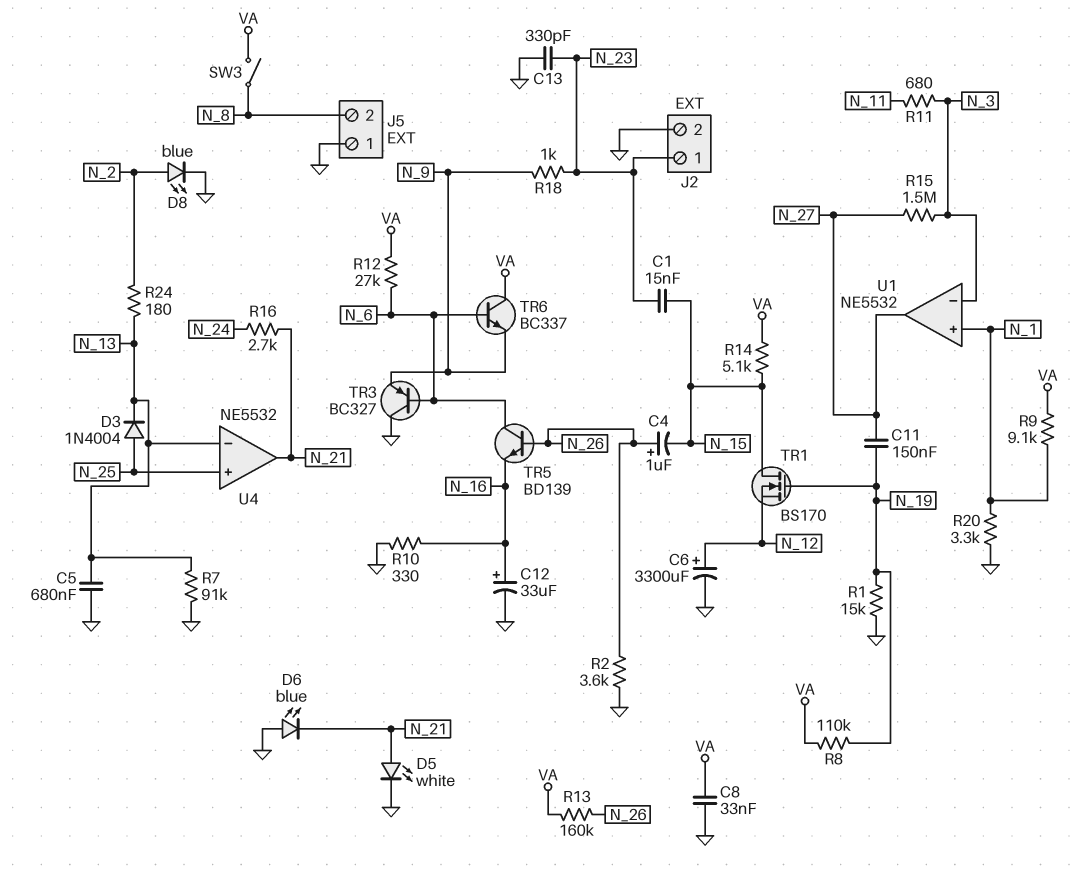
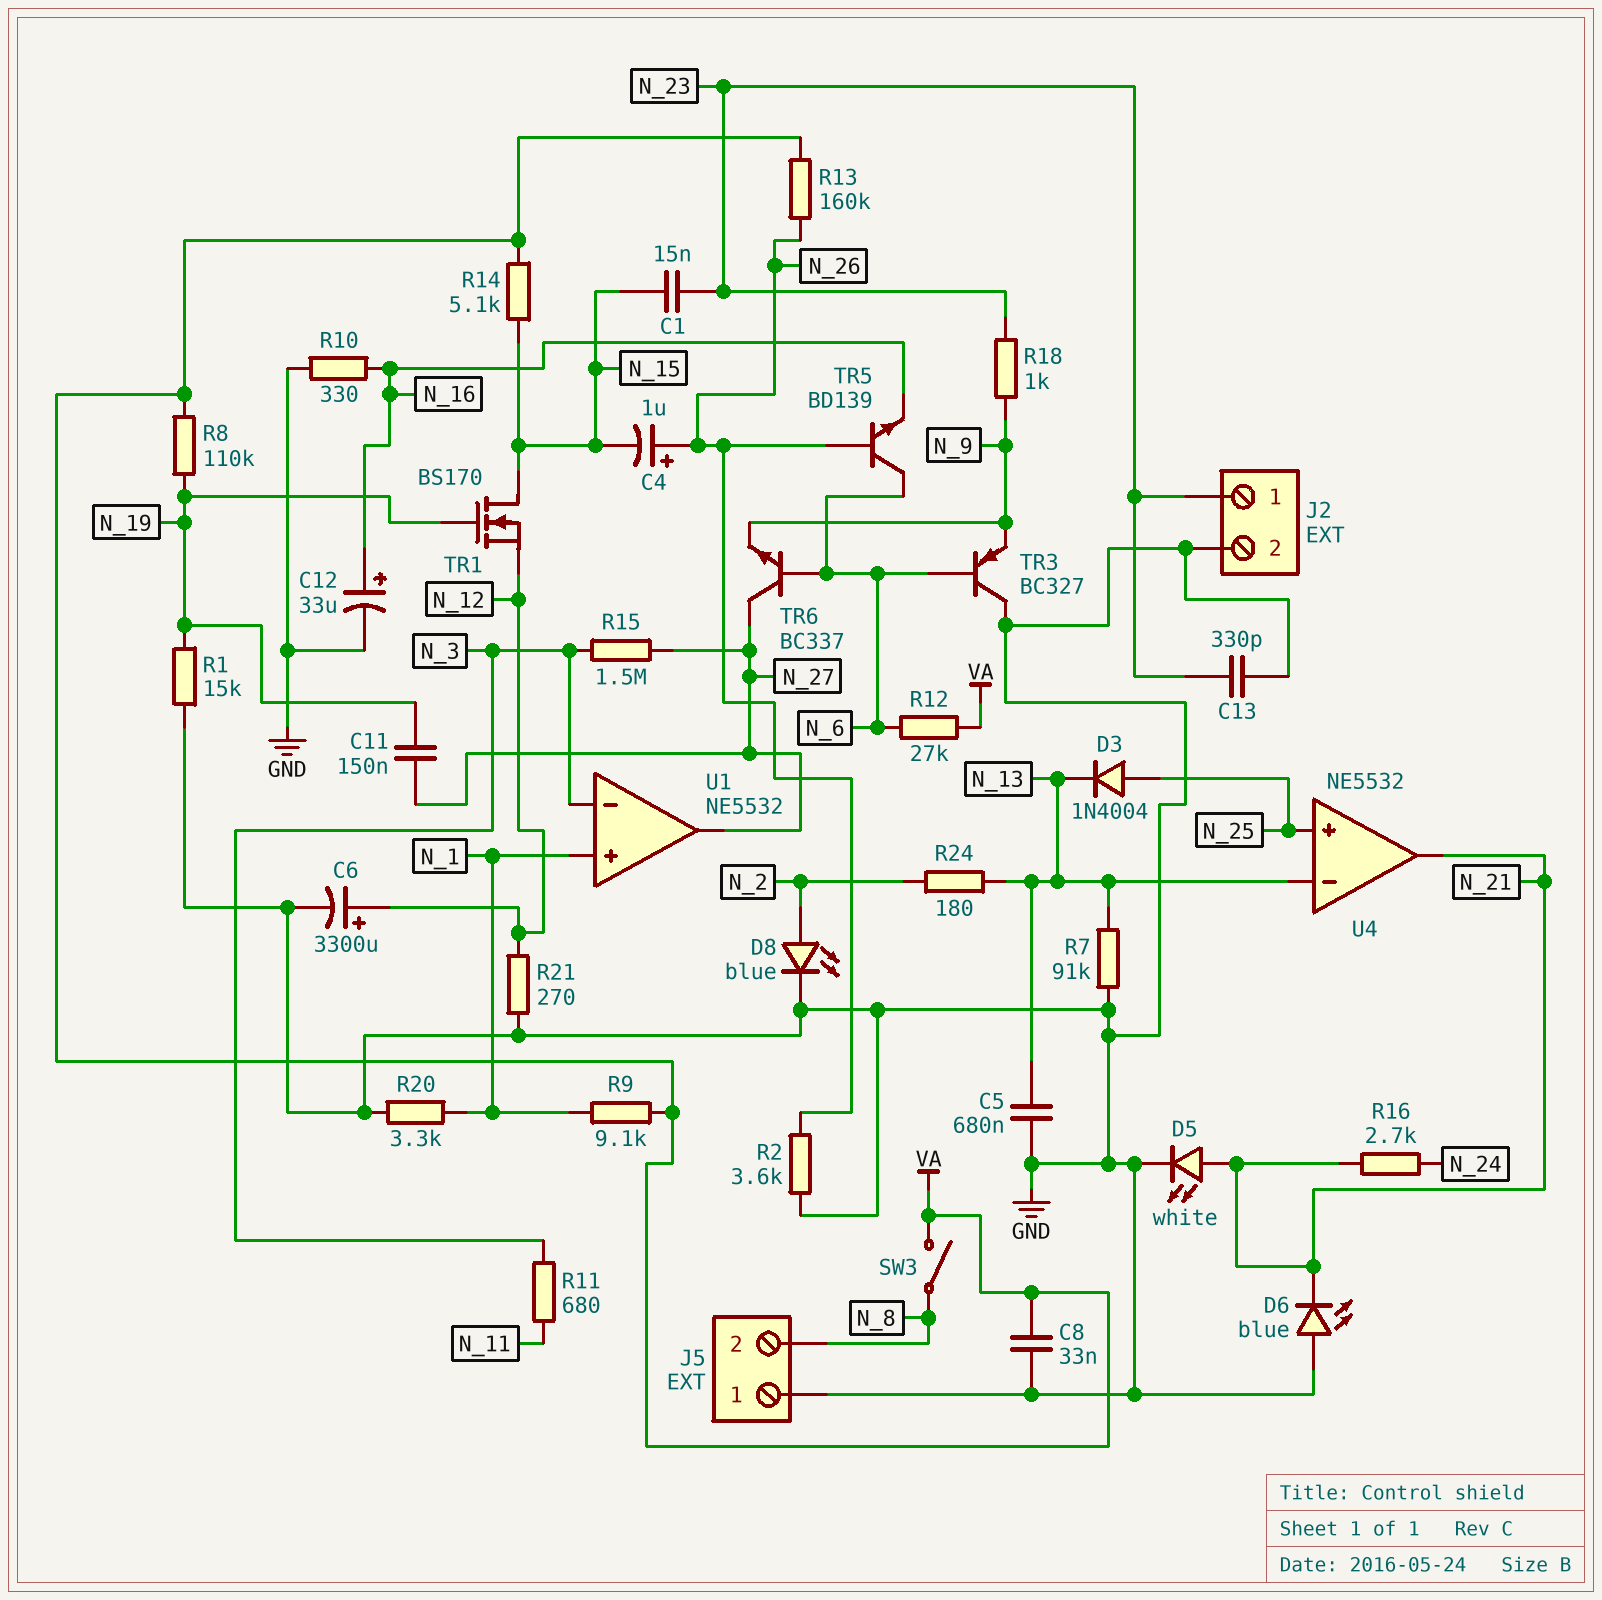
R21: none -> 270 (GND, N_12)
TR6: NPN BC337 (B N_6, C VA, E N_9) -> NPN BC337 (B N_6, C N_27, E N_9)

